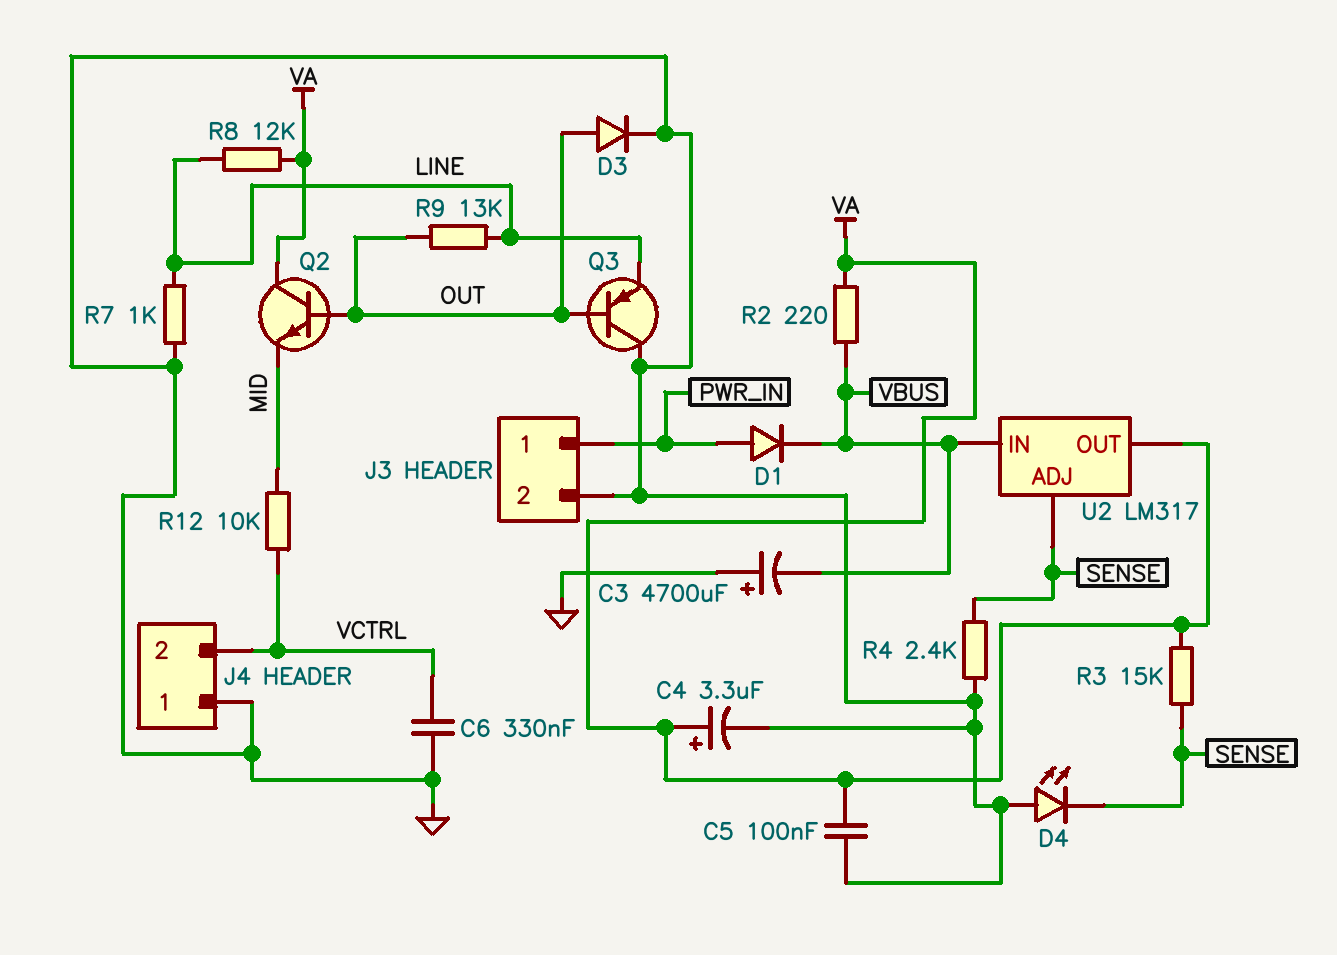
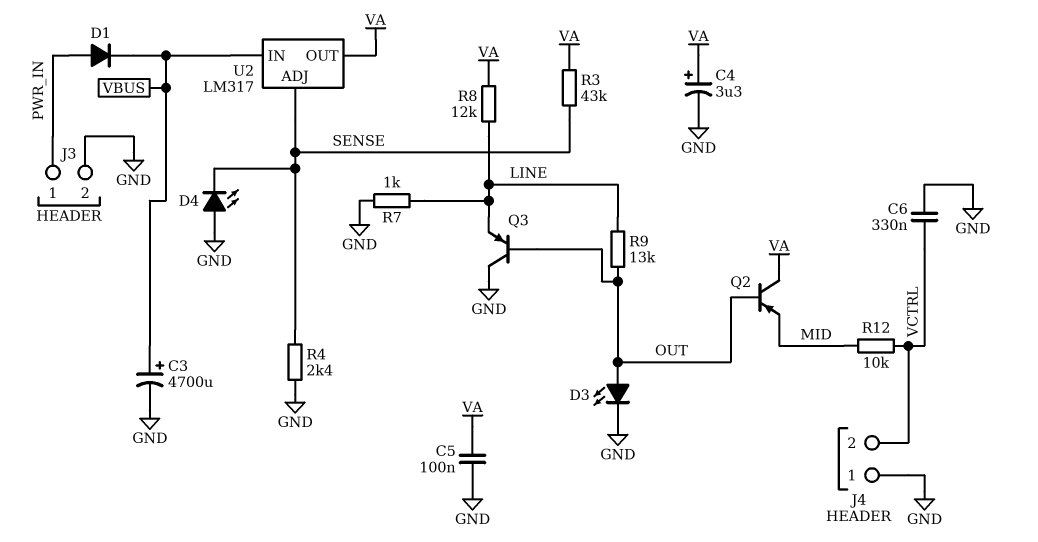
C3: 4700uF (plus GND, minus VBUS) -> 4700uF (plus VBUS, minus GND)
D3: diode (A OUT, K GND) -> LED (A OUT, K GND)
Q2: NPN (B OUT, C VA, E MID) -> PNP (B OUT, C VA, E MID)
R2: 220 (VA, VBUS) -> none
R3: 15k (SENSE, VA) -> 43k (SENSE, VA)

